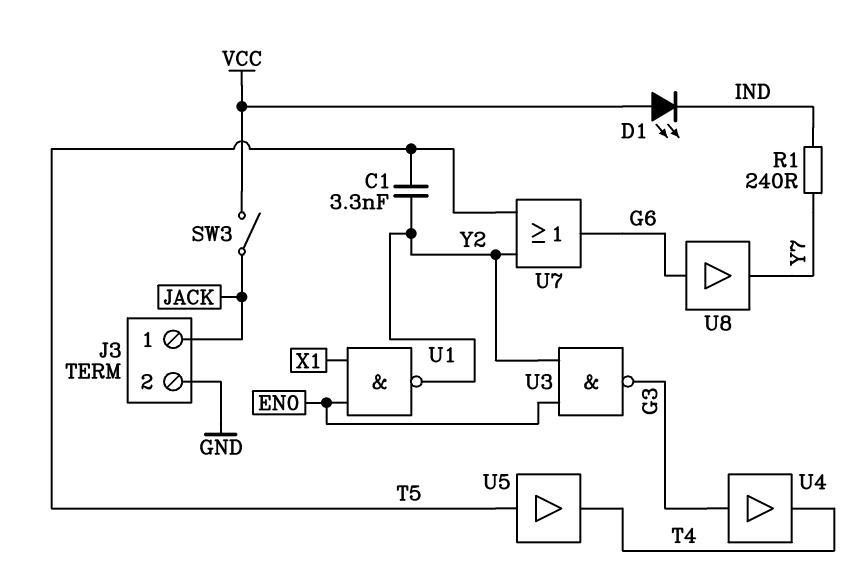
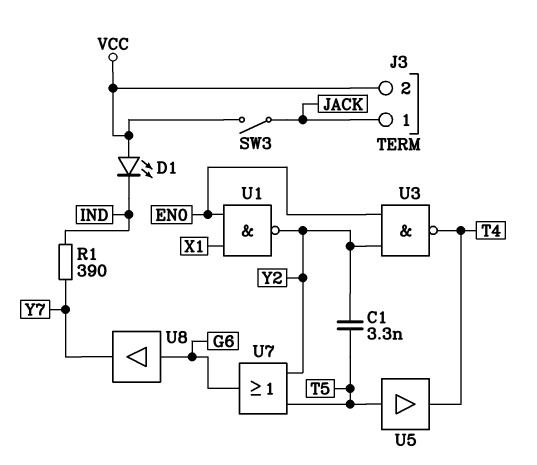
J3 pin 2: GND -> VCC
R1: 240 (IND, Y7) -> 390 (IND, Y7)
U3: NAND (in EN0, in Y2, out G3) -> NAND (in EN0, in Y2, out T4)
U4: buffer (in G3, out T4) -> none

